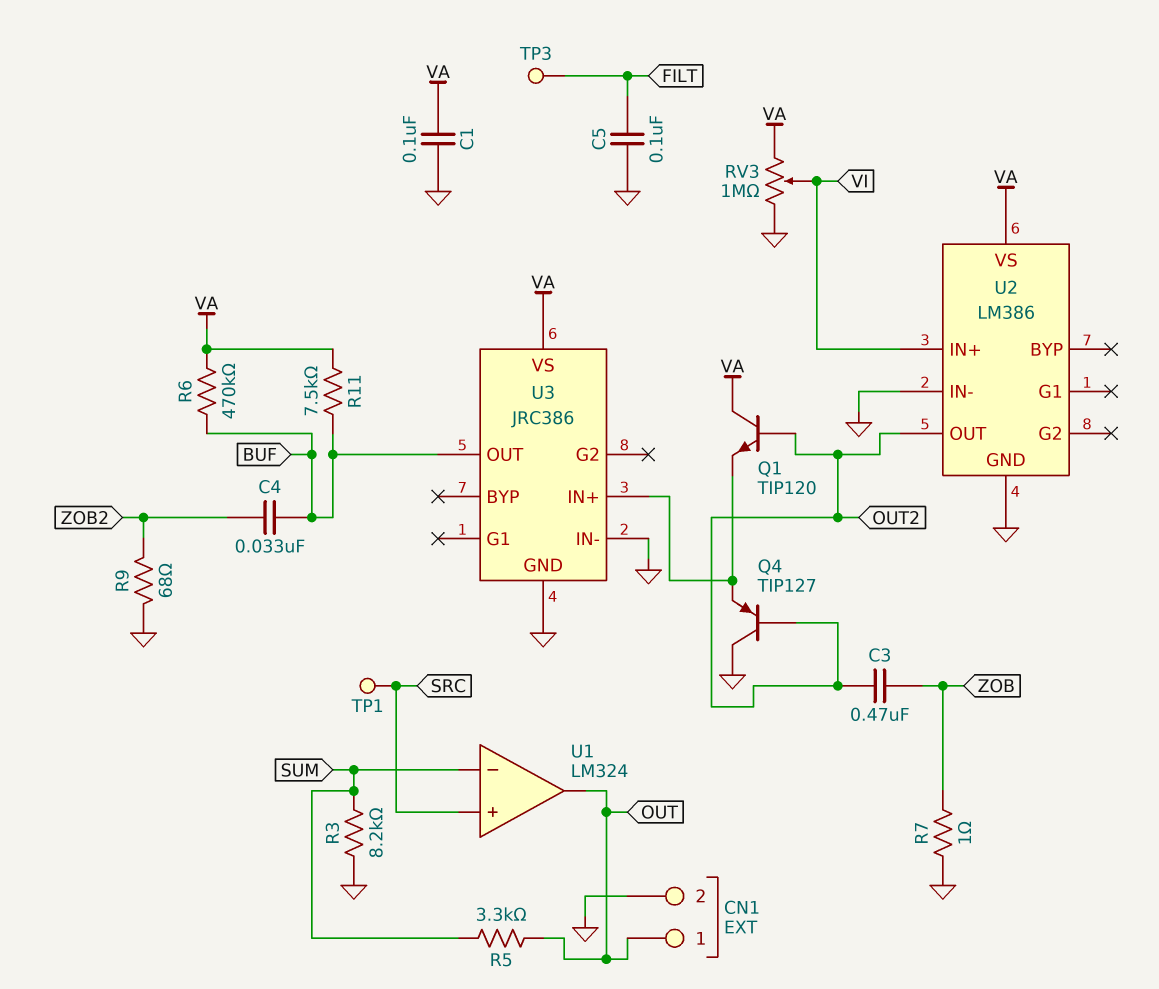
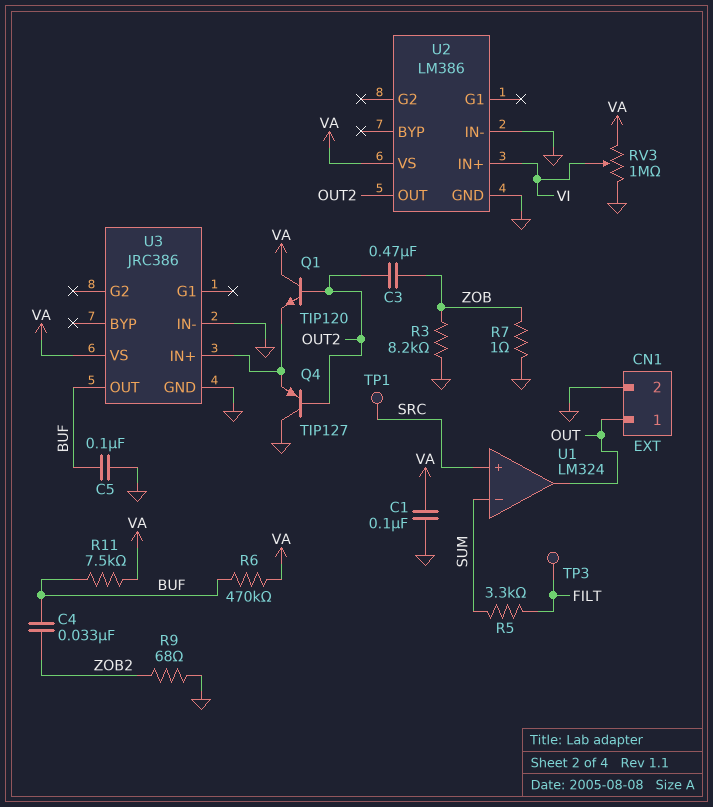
C5: 100nF (FILT, GND) -> 100nF (BUF, GND)
R3: 8.2k (GND, SUM) -> 8.2k (GND, ZOB)
R5: 3.3k (OUT, SUM) -> 3.3k (FILT, SUM)

